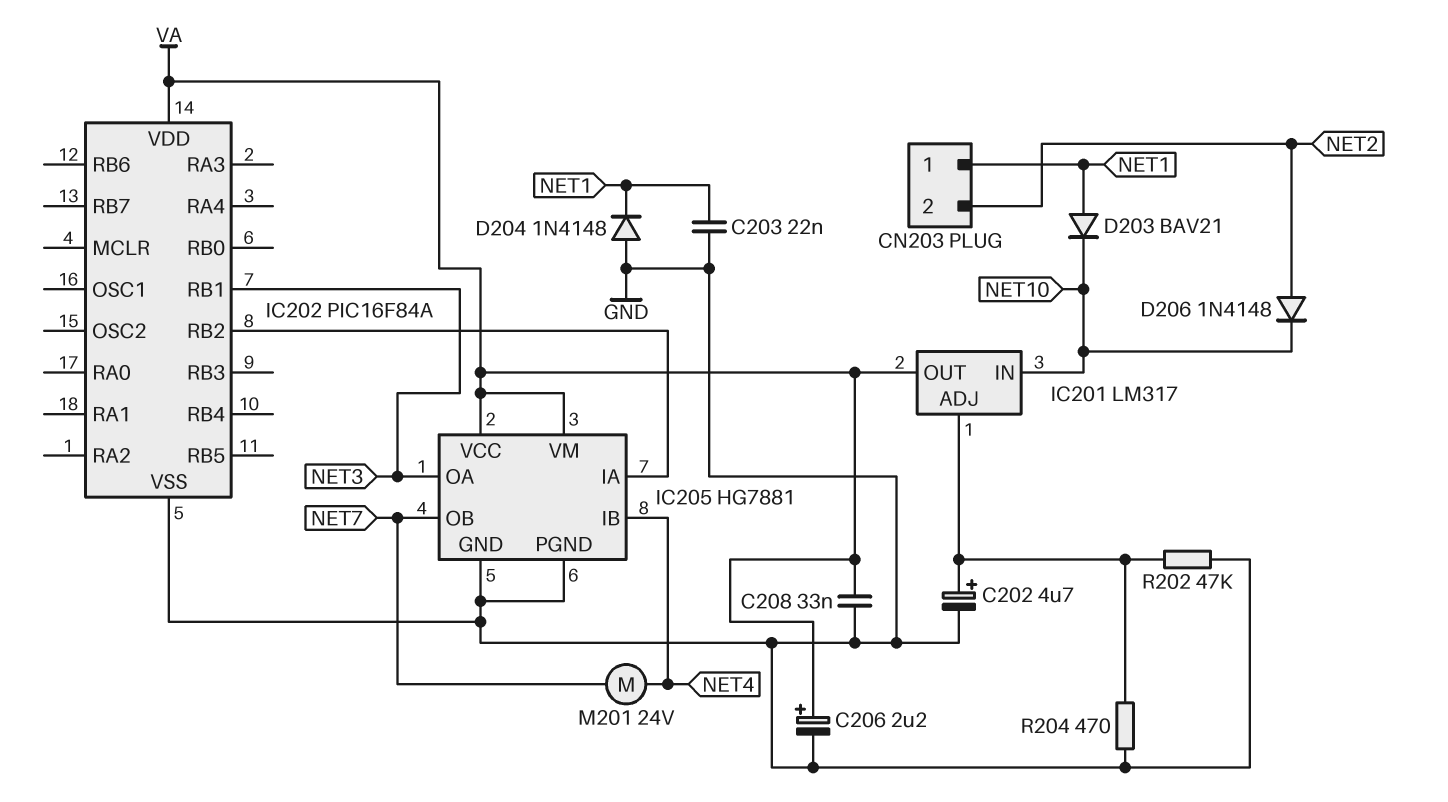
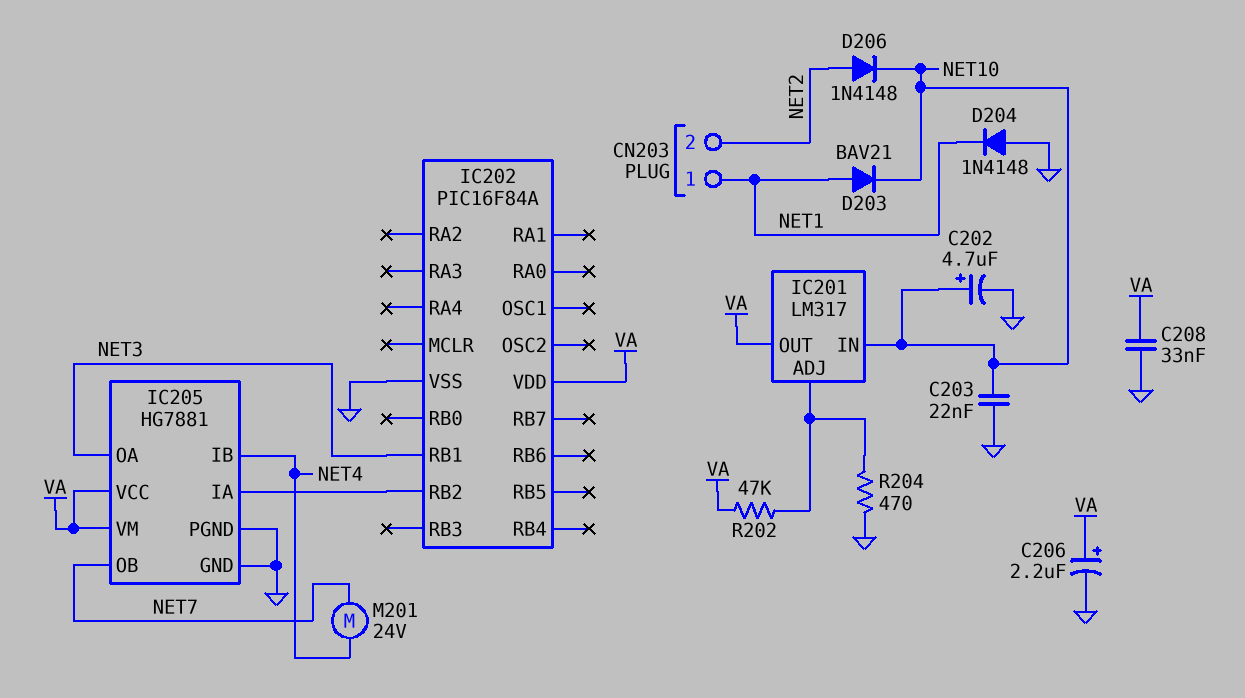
C202: 4.7uF (plus IC201/ADJ, minus GND) -> 4.7uF (plus NET10, minus GND)
C203: 22nF (GND, NET1) -> 22nF (GND, NET10)
R202: 47k (GND, IC201/ADJ) -> 47k (IC201/ADJ, VA)

